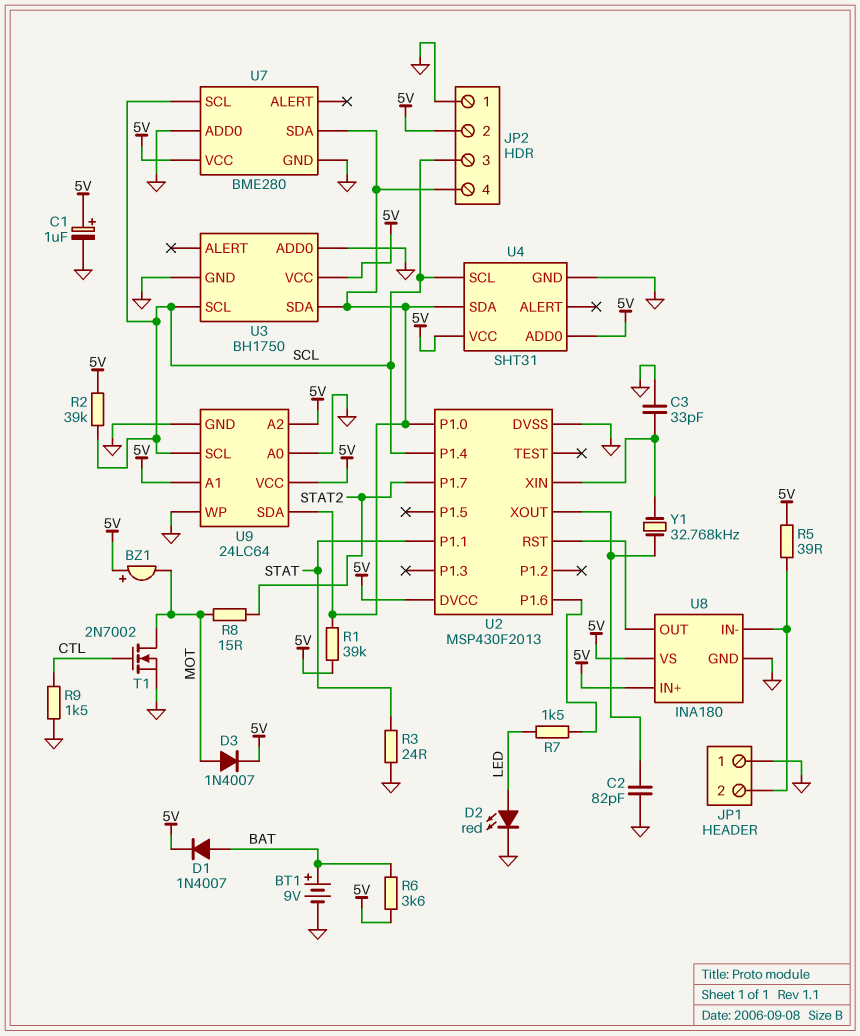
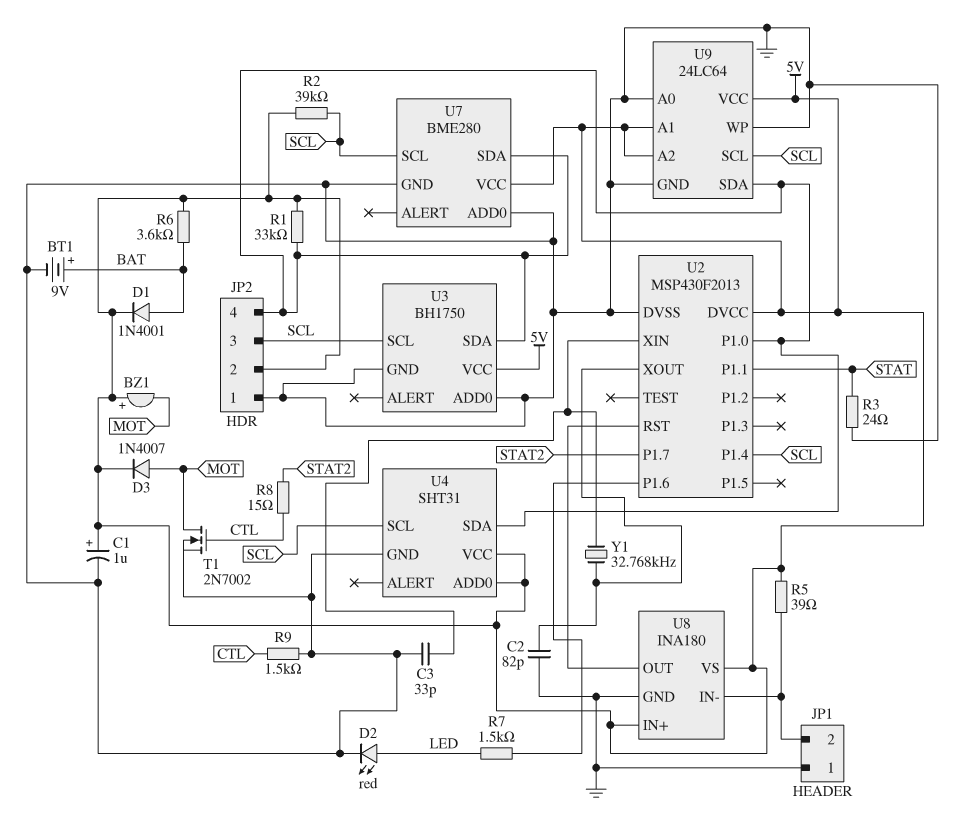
D1: diode 1N4007 (A BAT, K 5V) -> diode 1N4001 (A BAT, K 5V)
R1: 39k (5V, JP2/4) -> 33k (5V, JP2/4)
R8: 15 (MOT, STAT2) -> 15 (CTL, STAT2)

